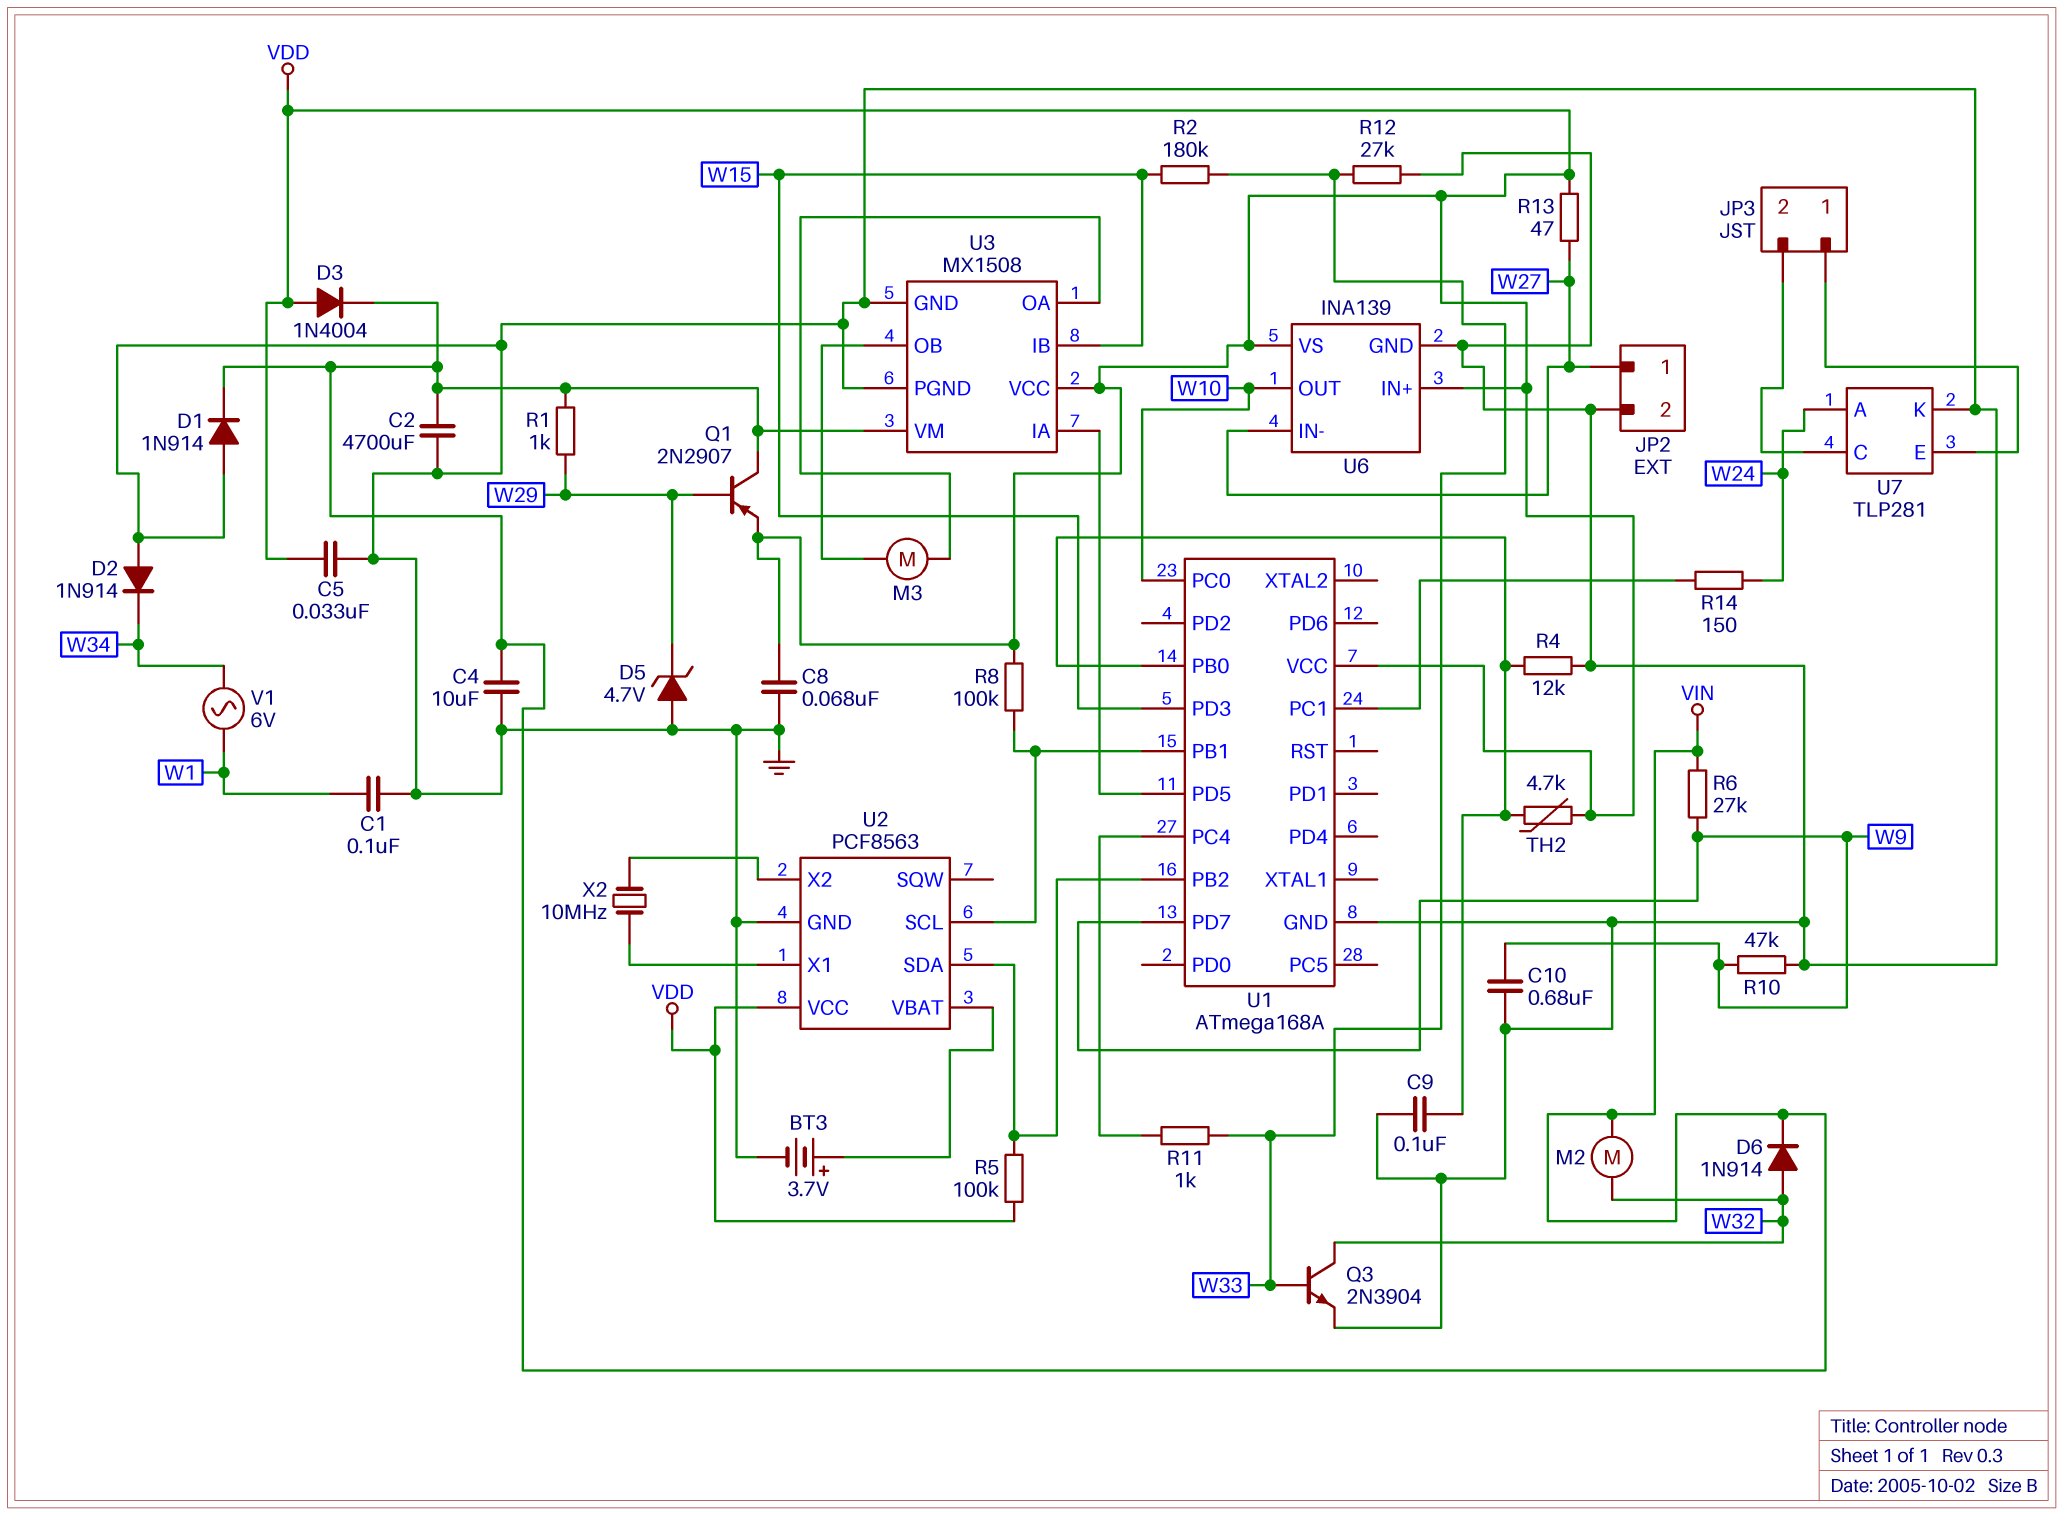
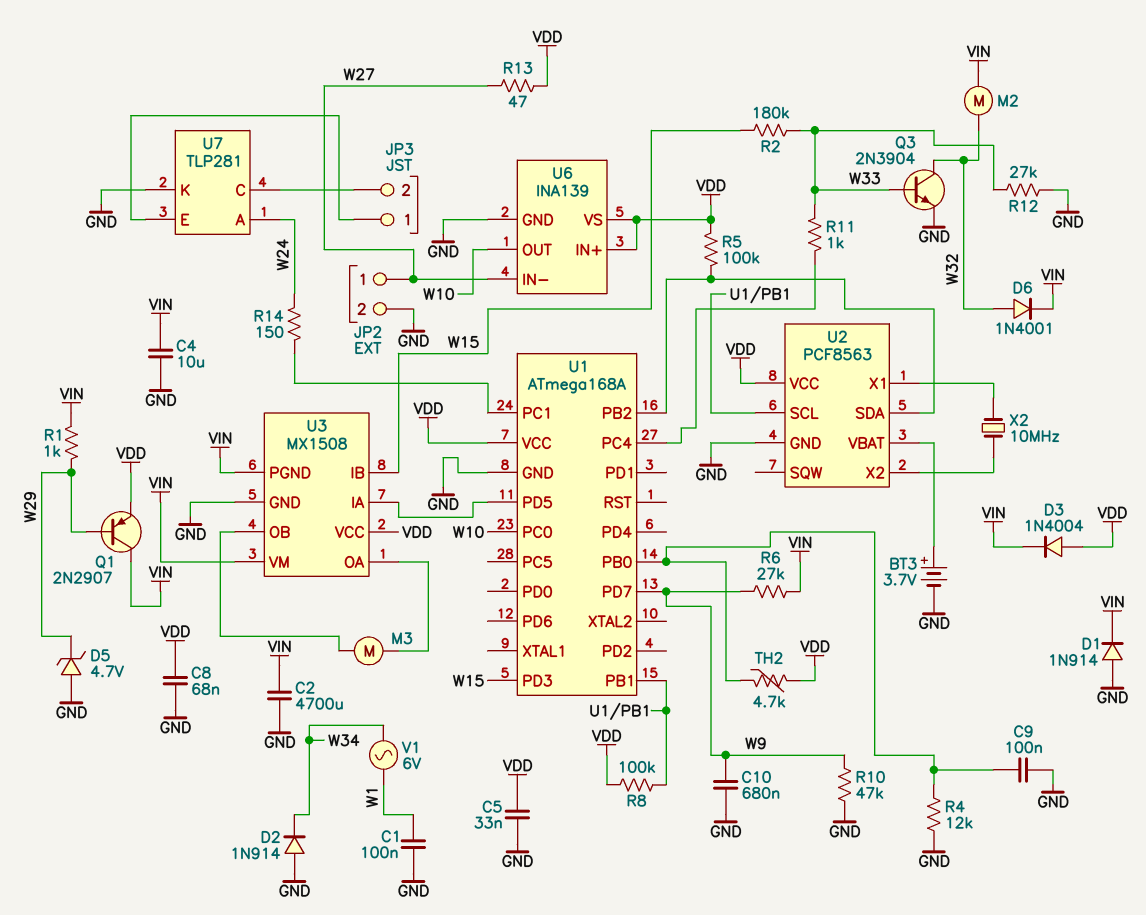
D6: diode 1N914 (A W32, K VIN) -> diode 1N4001 (A W32, K VIN)
U3 pin PGND: GND -> VIN

